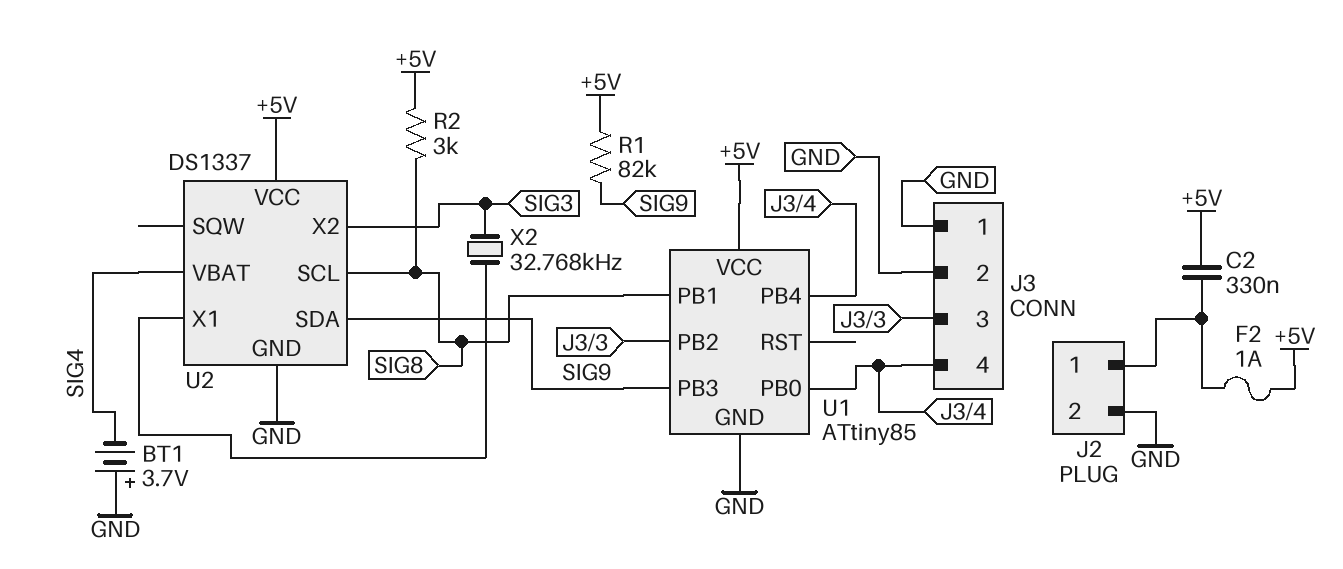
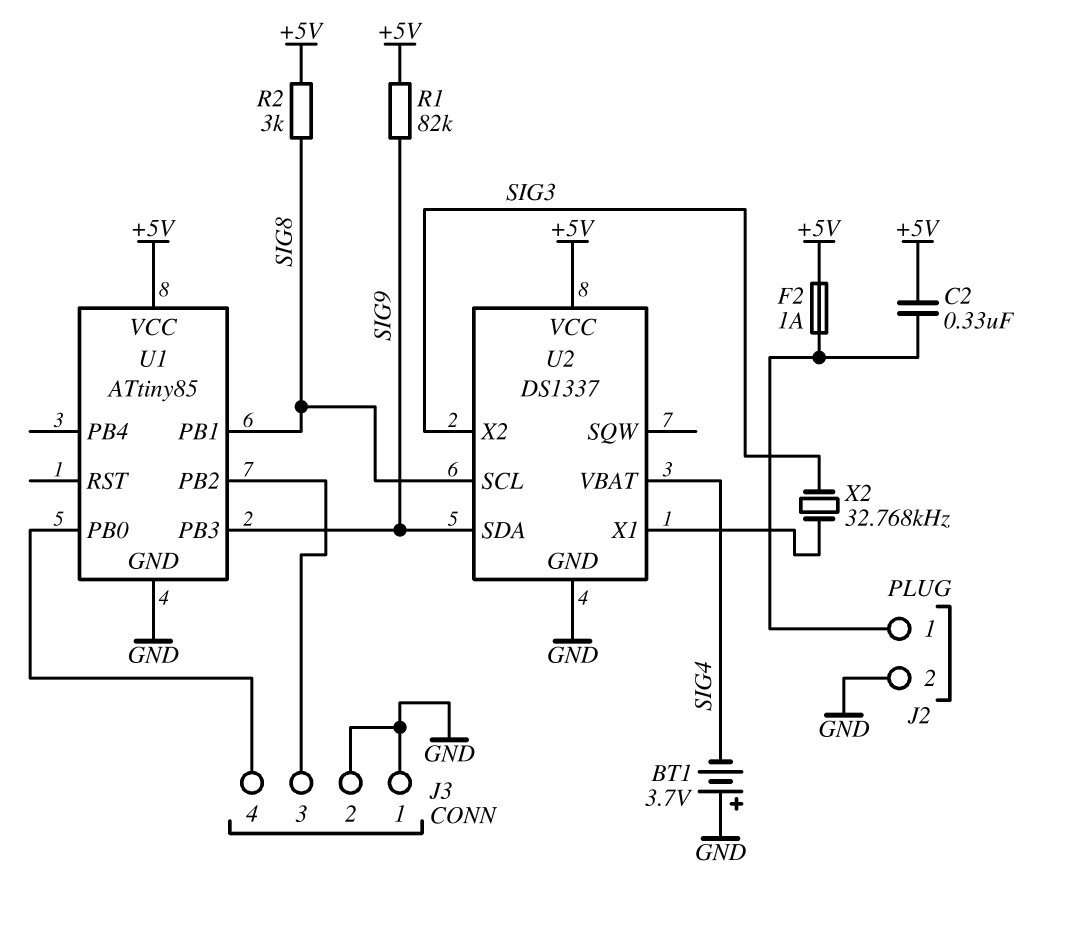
U1 pin PB4: J3/4 -> none

